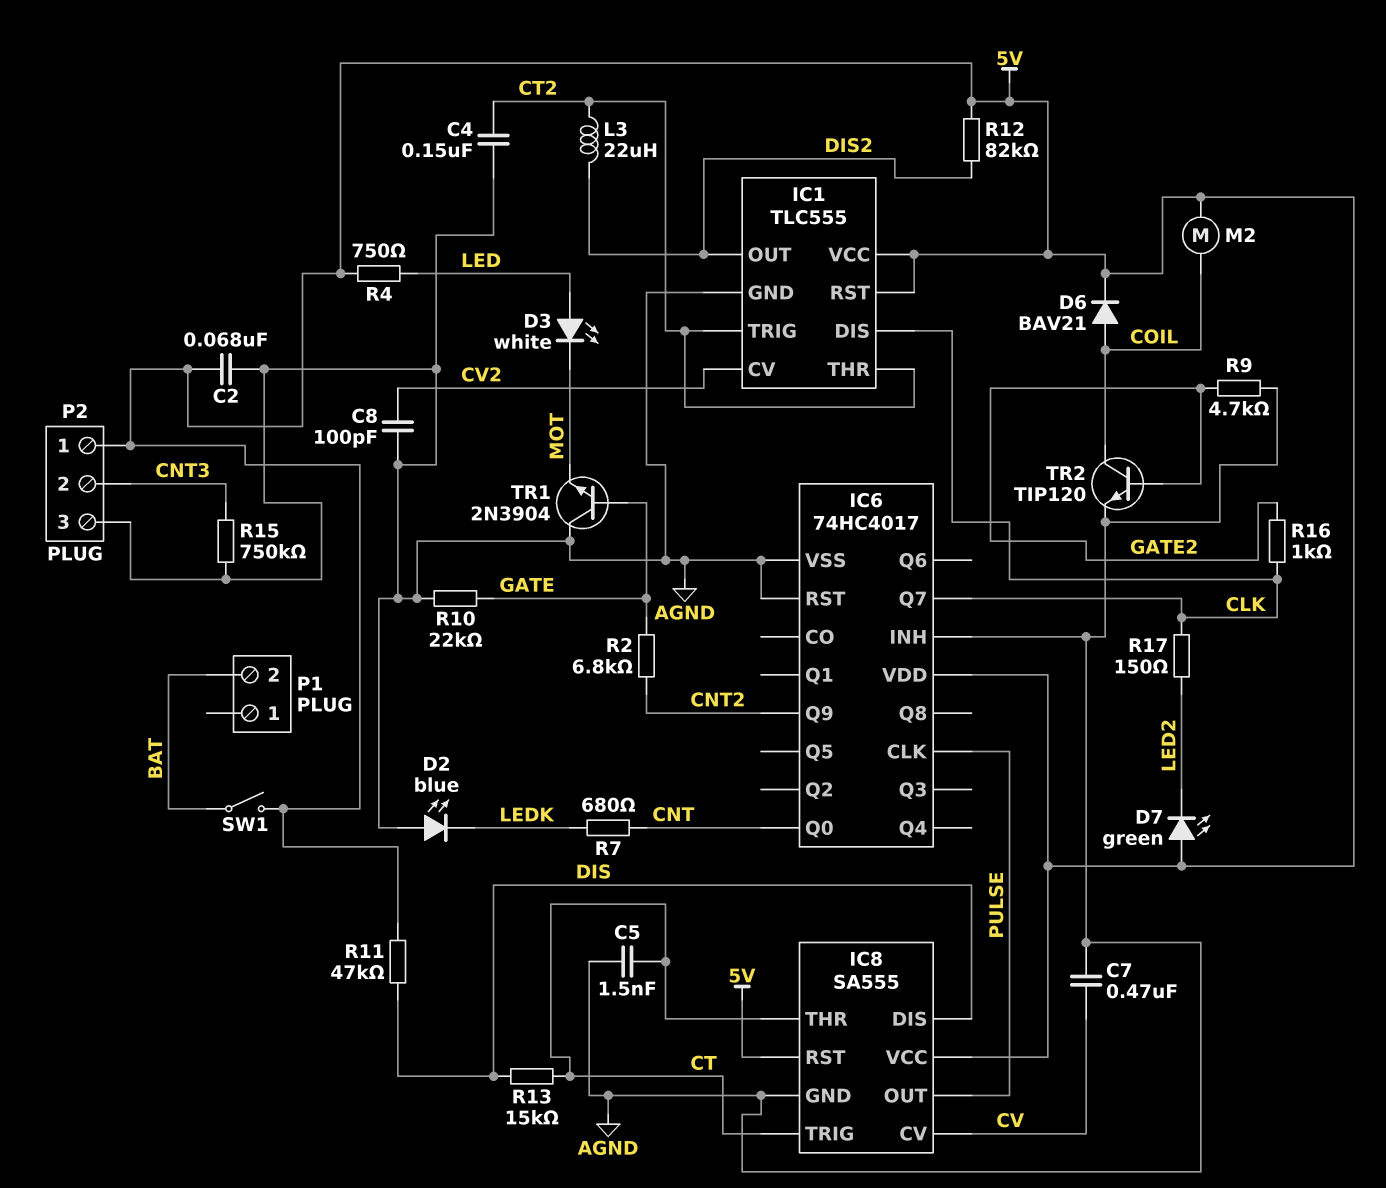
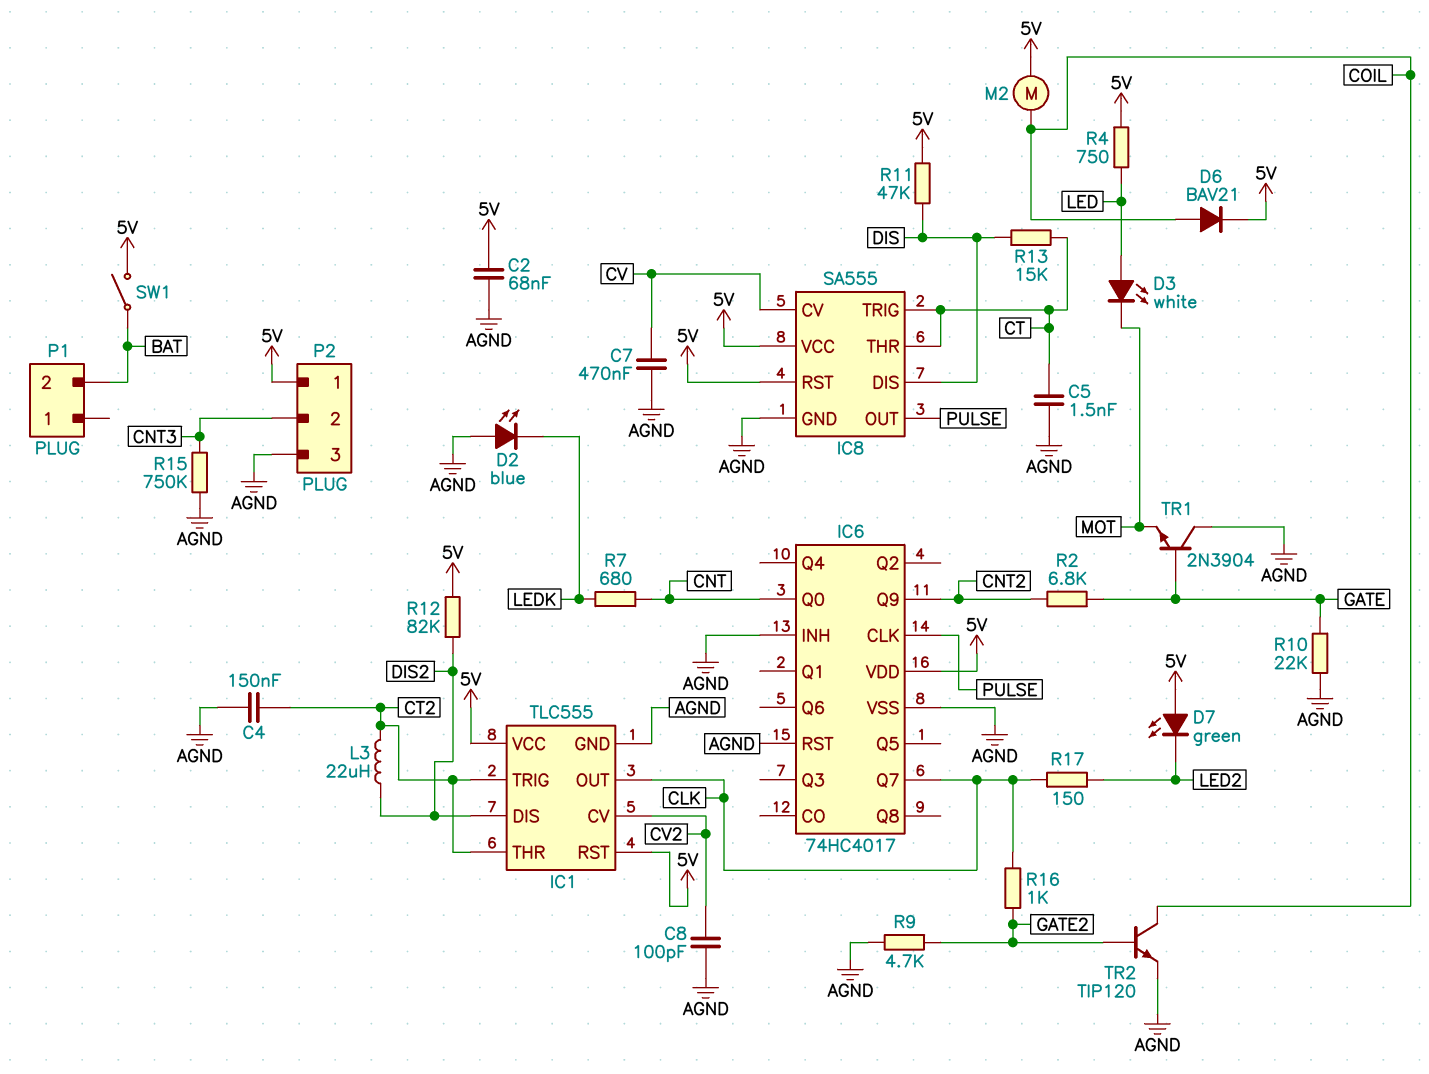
IC1 pin DIS: CLK -> DIS2
IC1 pin OUT: DIS2 -> CLK

